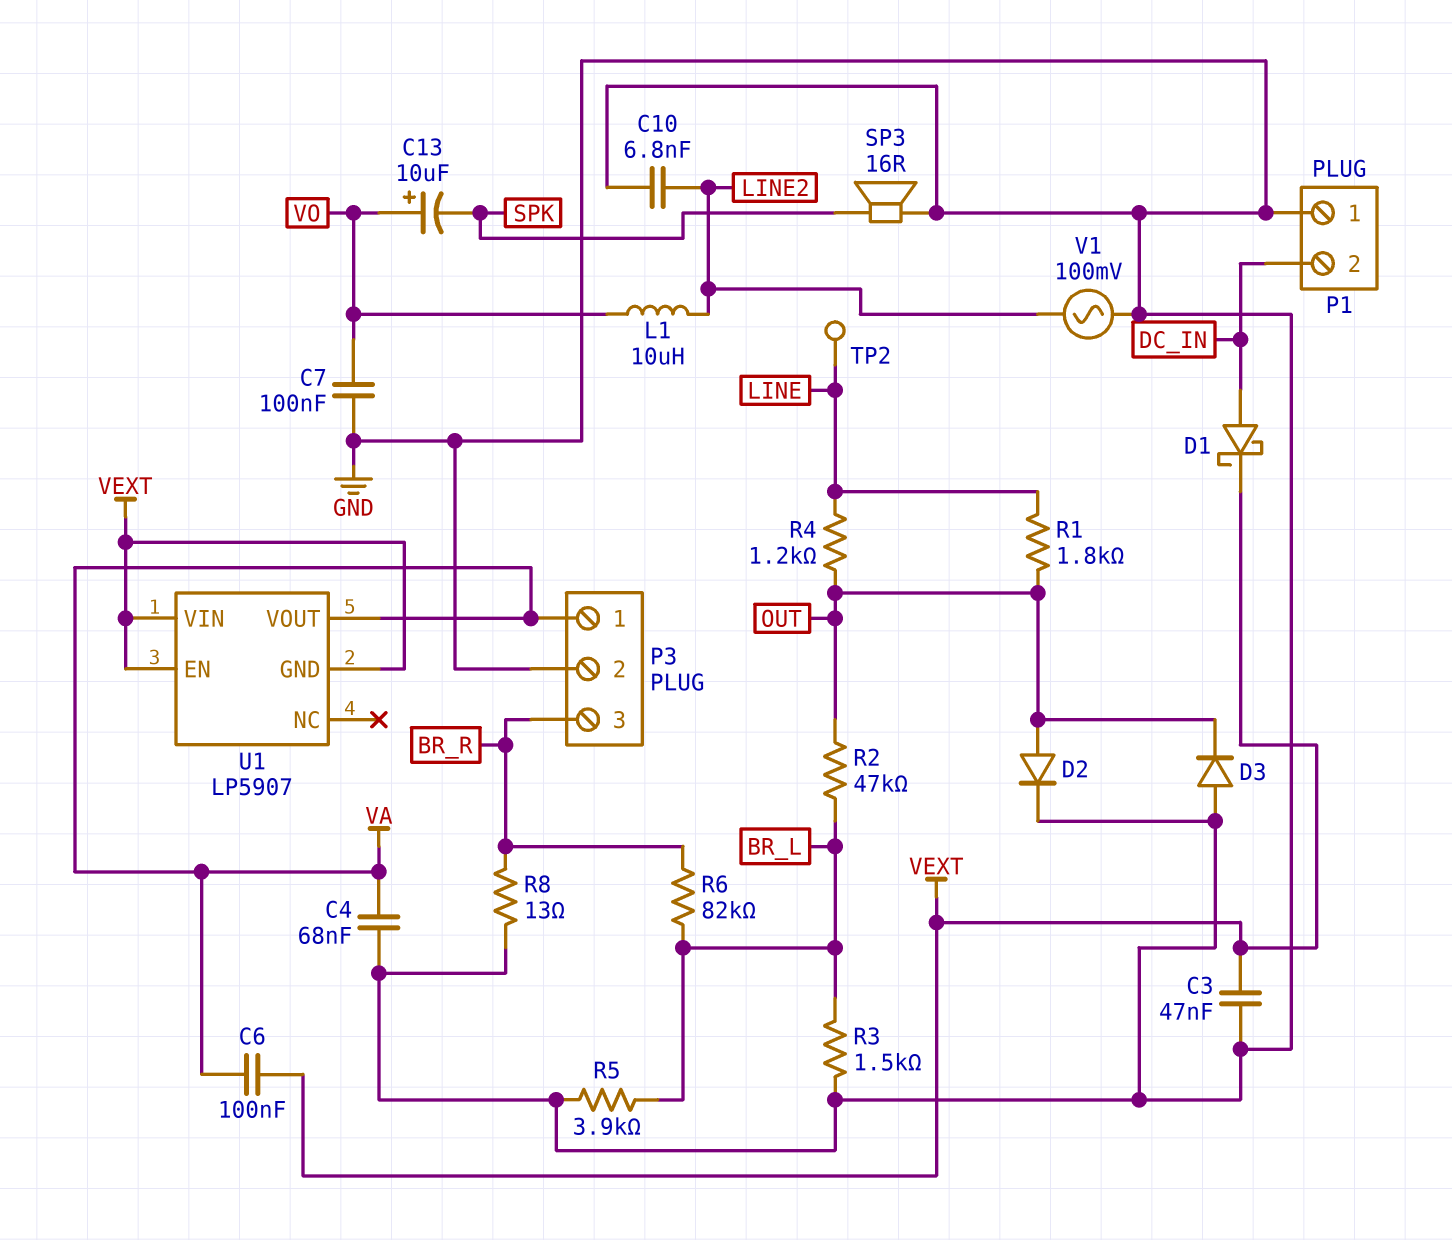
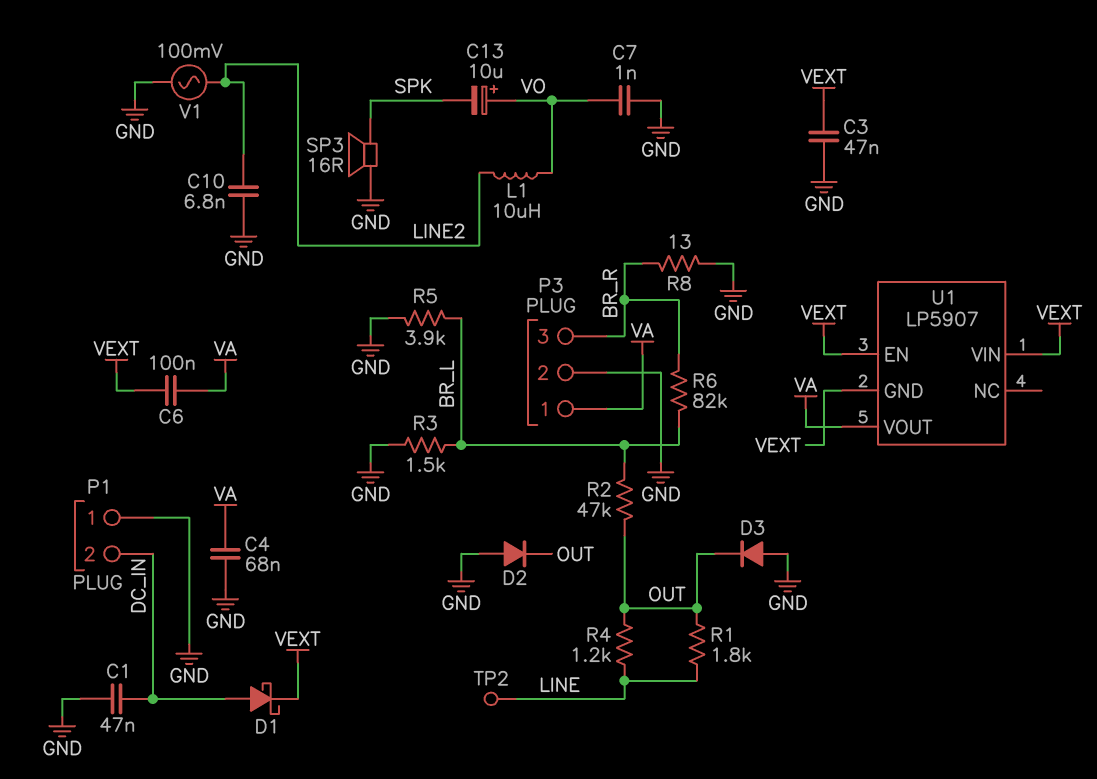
C1: none -> 47nF (DC_IN, GND)
C7: 100nF (GND, VO) -> 1nF (GND, VO)
D2: diode (A OUT, K GND) -> diode (A GND, K OUT)

